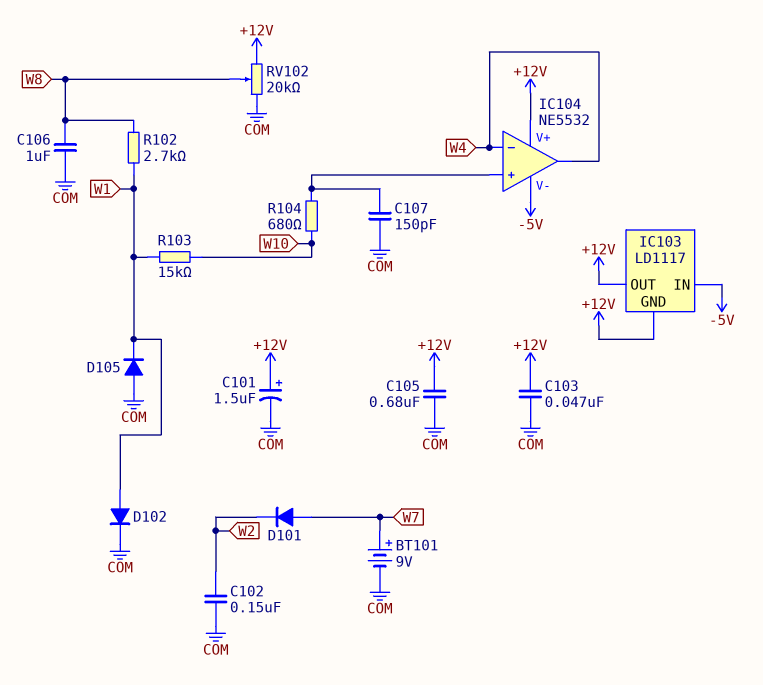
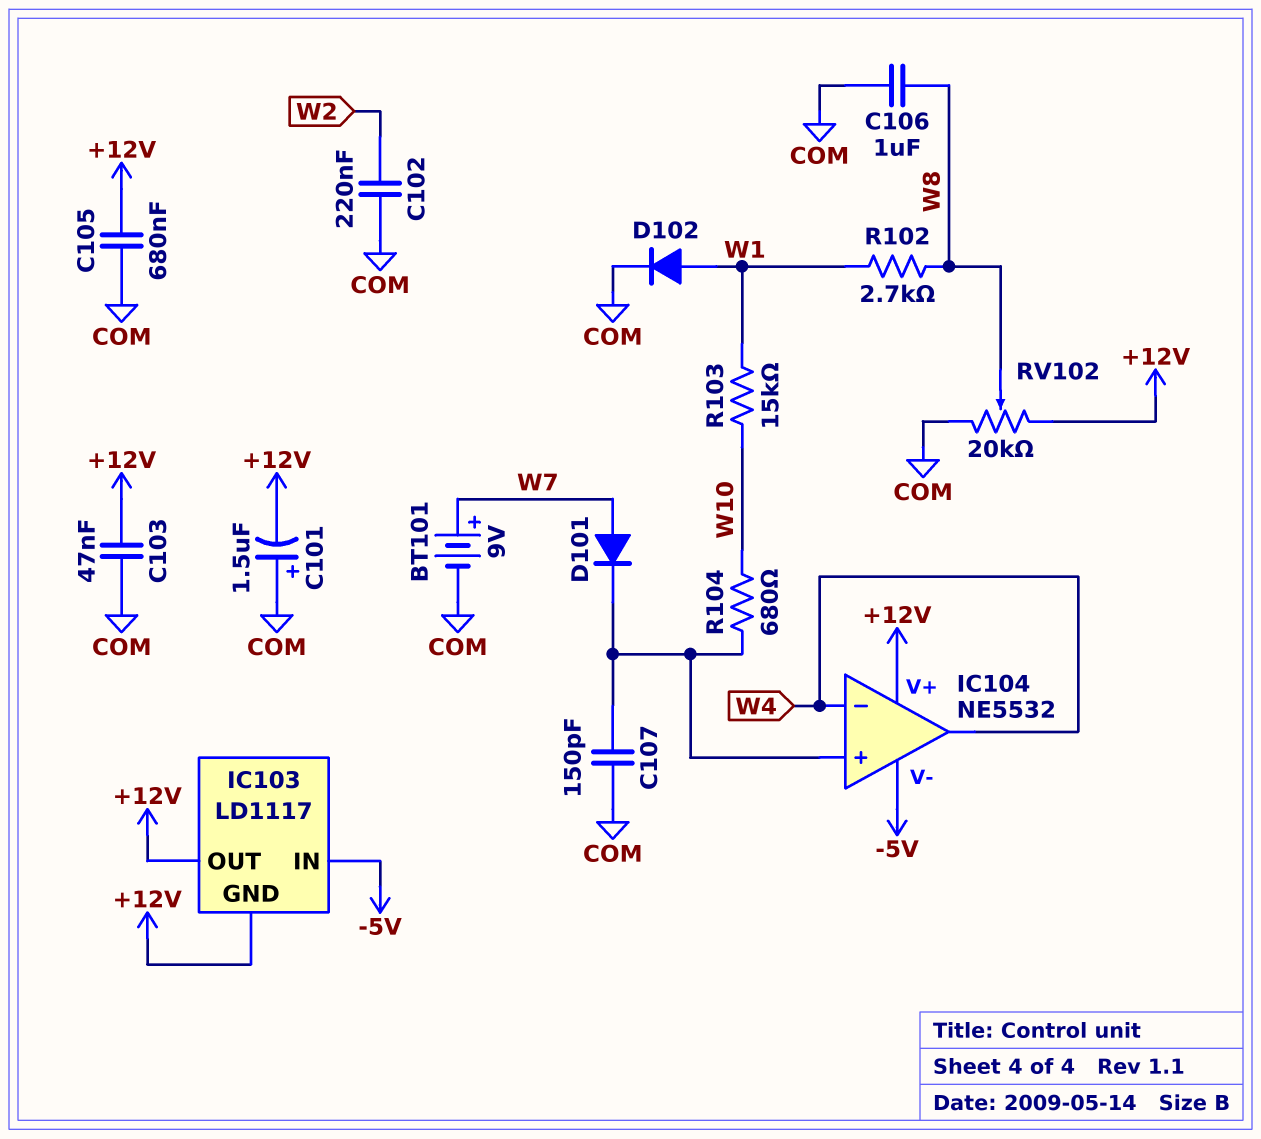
C101: 1.5uF (plus +12V, minus COM) -> 1.5uF (plus COM, minus +12V)
C102: 150nF (COM, W2) -> 220nF (COM, W2)
D101: diode (A W7, K W2) -> diode (A W7, K IC104/in+)
D105: diode (A COM, K W1) -> none

